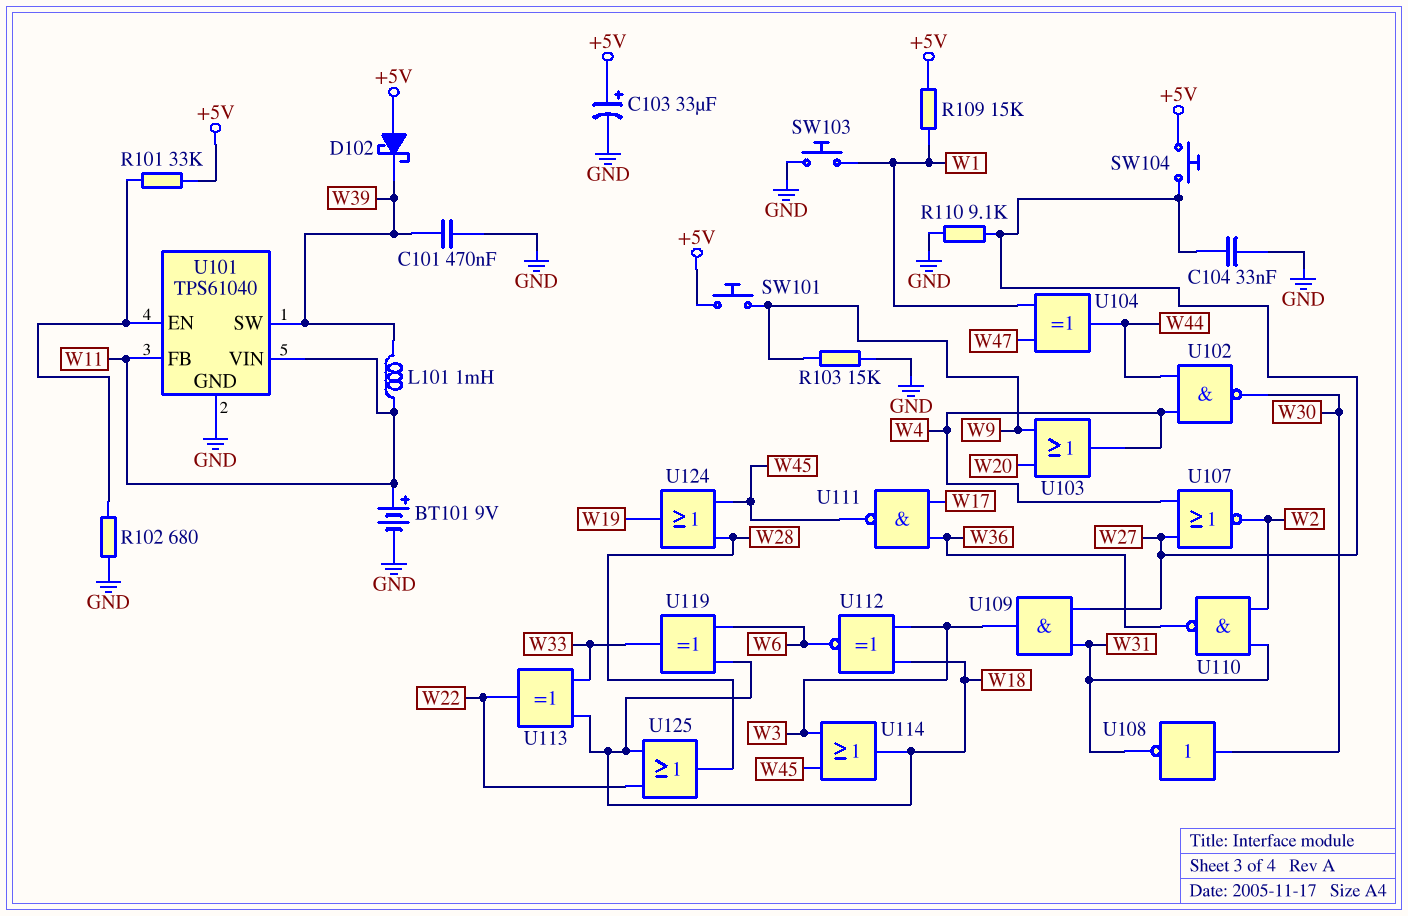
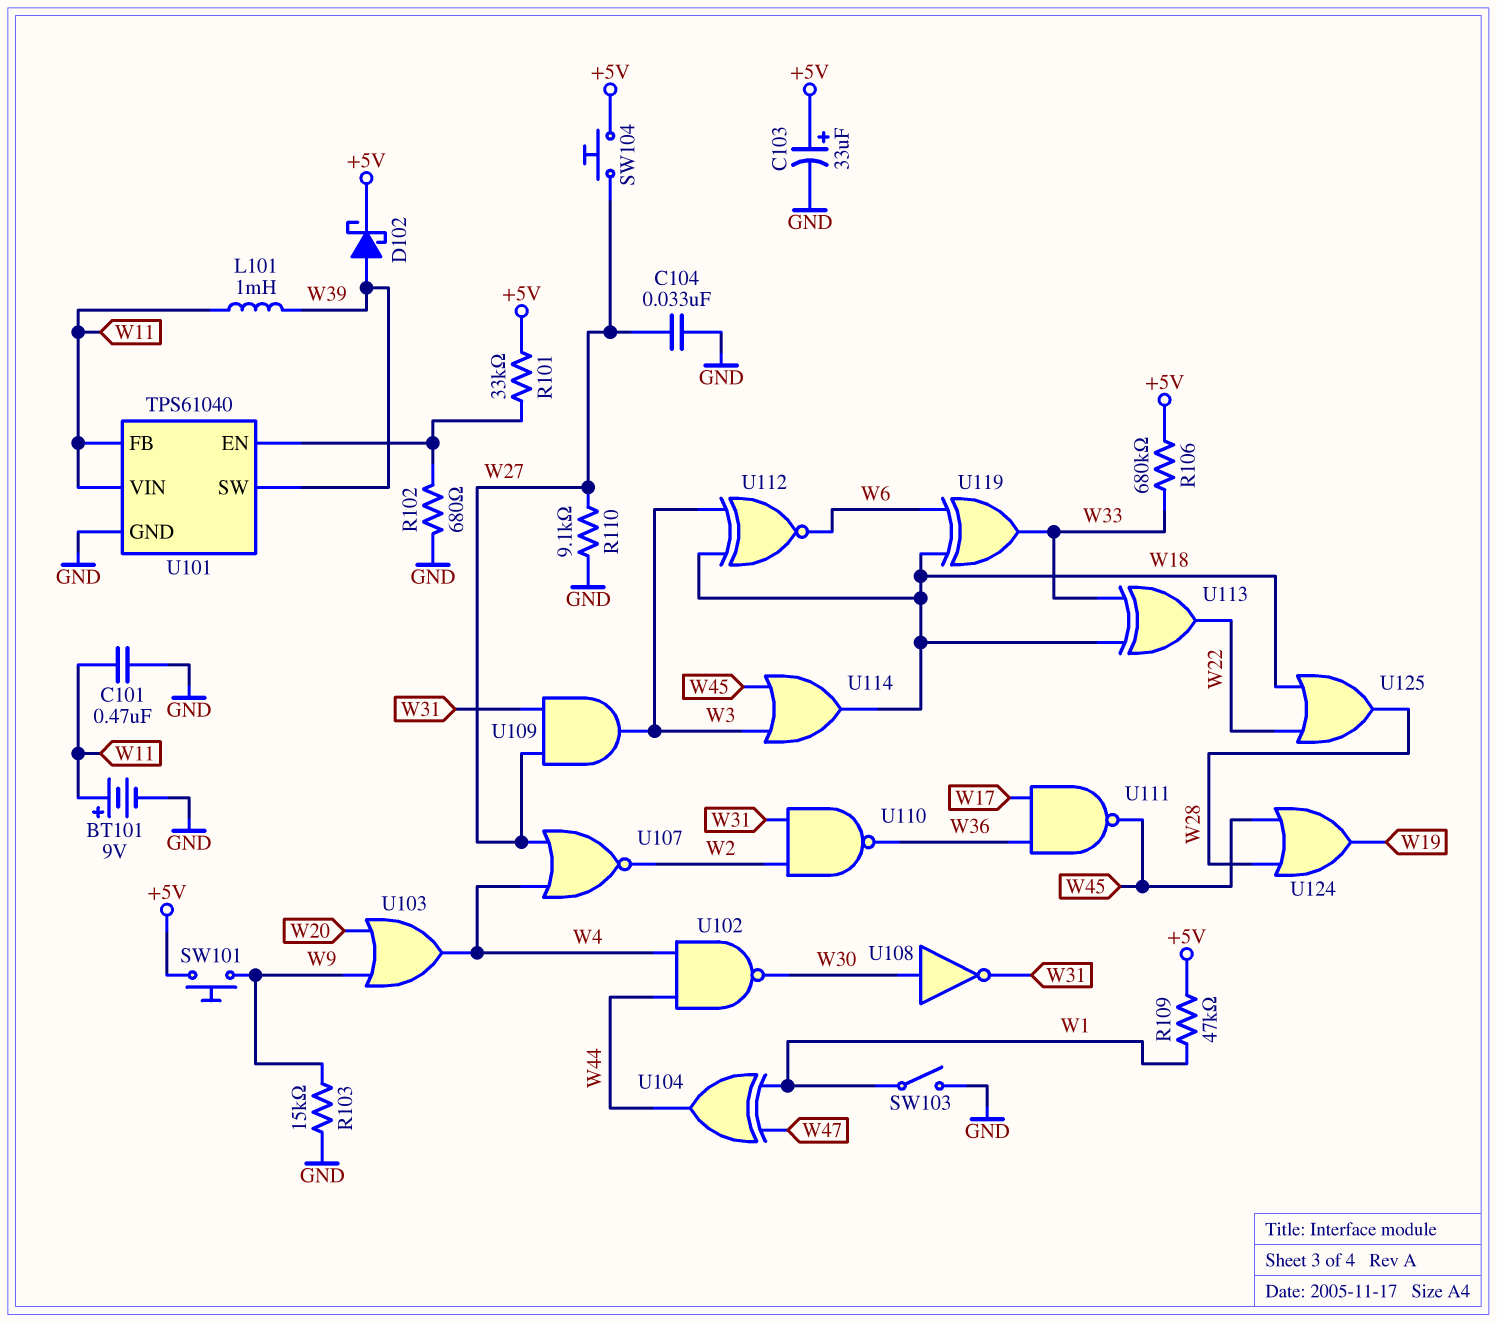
C101: 470nF (GND, W39) -> 470nF (GND, W11)
D102: schottky (A +5V, K W39) -> schottky (A W39, K +5V)
R106: none -> 680k (+5V, W33)
R109: 15k (+5V, W1) -> 47k (+5V, W1)
SW103: button (GND, W1) -> switch (GND, W1)

